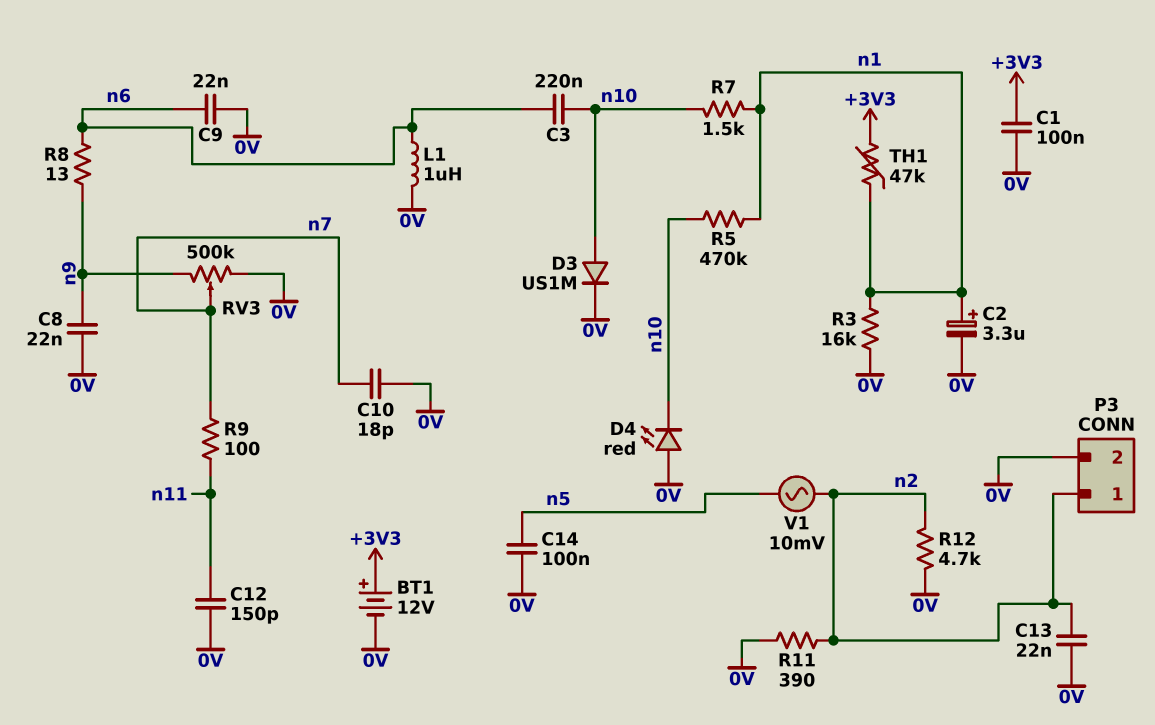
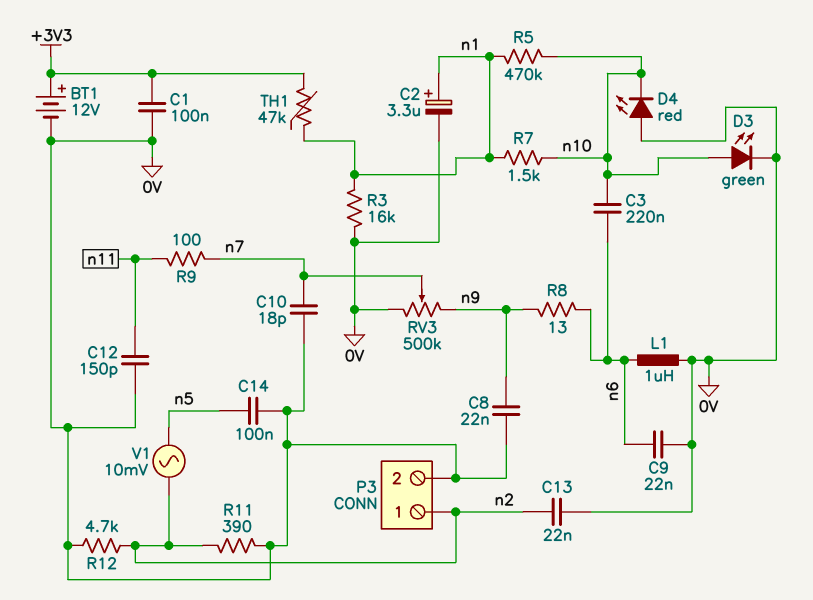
D3: diode US1M (A n10, K 0V) -> LED green (A n10, K 0V)

